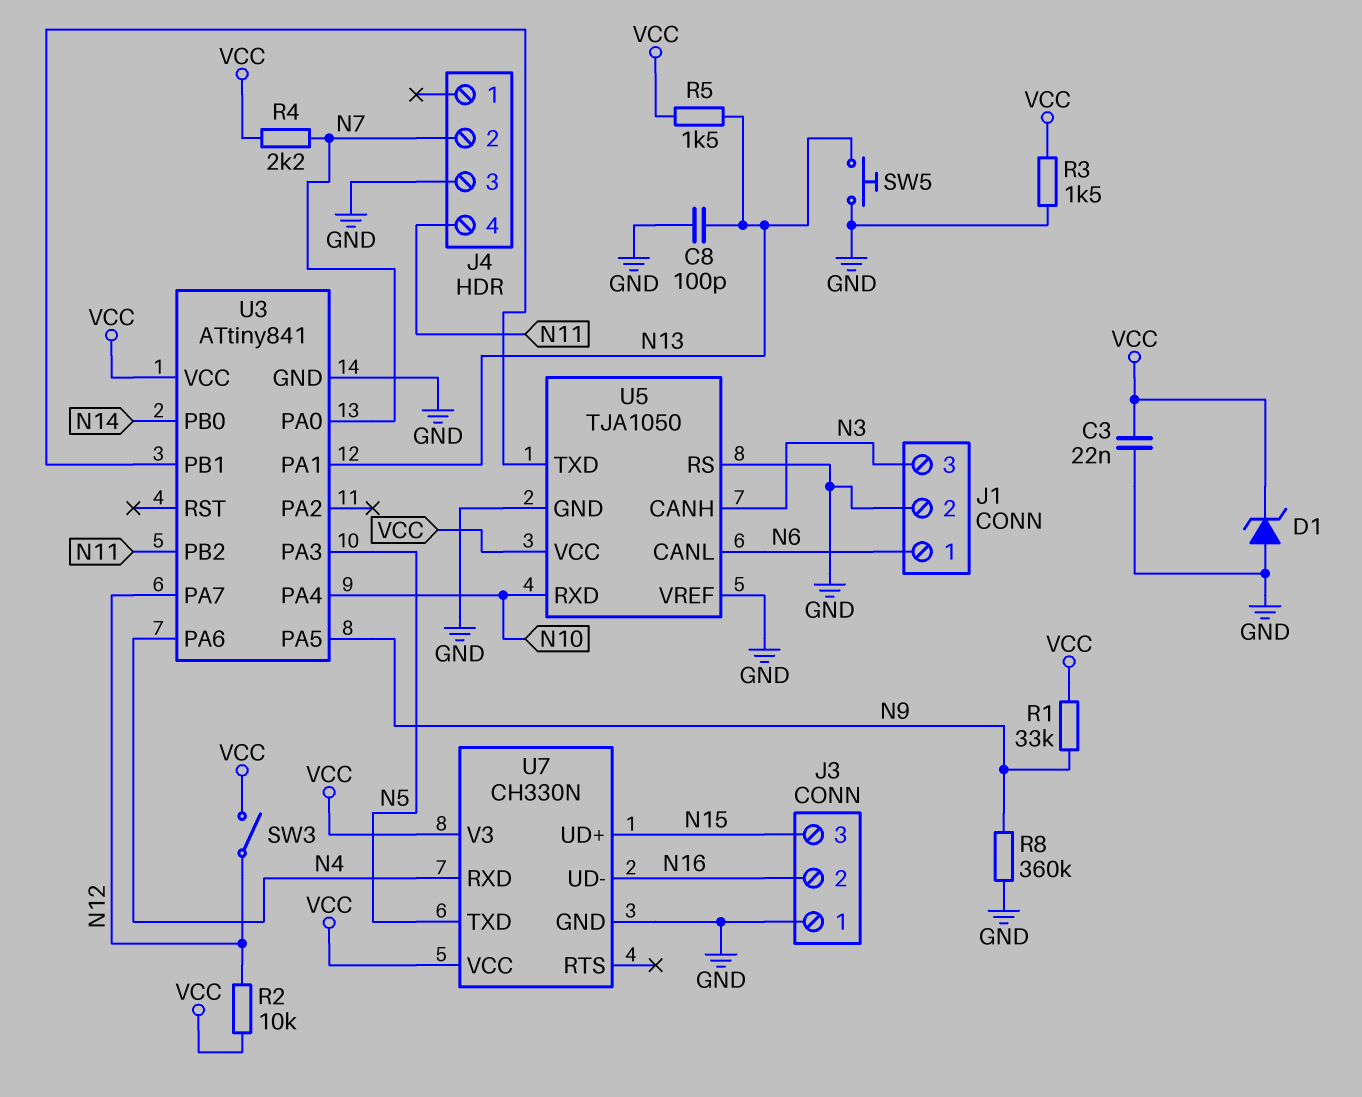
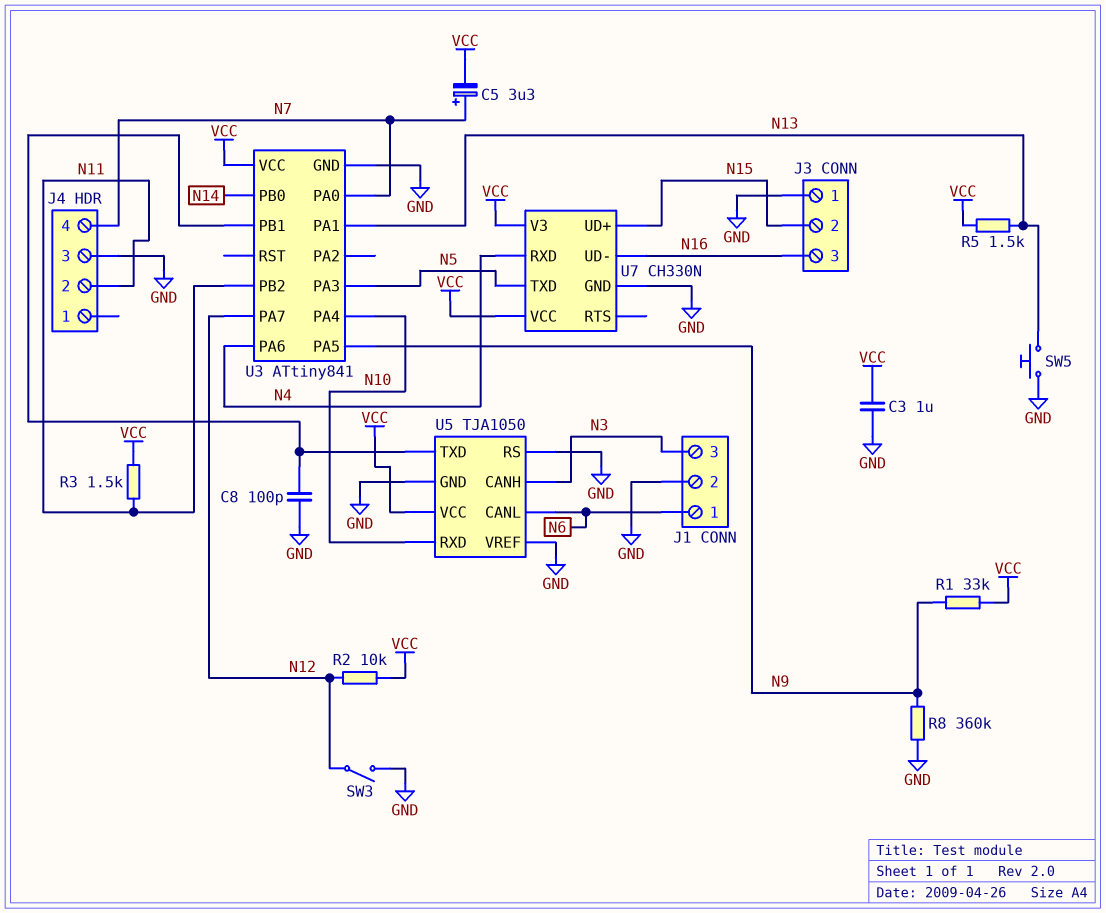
C3: 22nF (GND, VCC) -> 1uF (GND, VCC)
C5: none -> 3.3uF (plus N7, minus VCC)
C8: 100pF (GND, N13) -> 100pF (GND, U3/PB1)
D1: zener (A GND, K VCC) -> none
J3 pin 2: N16 -> N15
J3 pin 3: N15 -> N16
J4 pin 2: N7 -> N11
J4 pin 4: N11 -> N7
R3: 1.5k (GND, VCC) -> 1.5k (N11, VCC)
R4: 2.2k (N7, VCC) -> none
SW3: switch (N12, VCC) -> switch (GND, N12)

